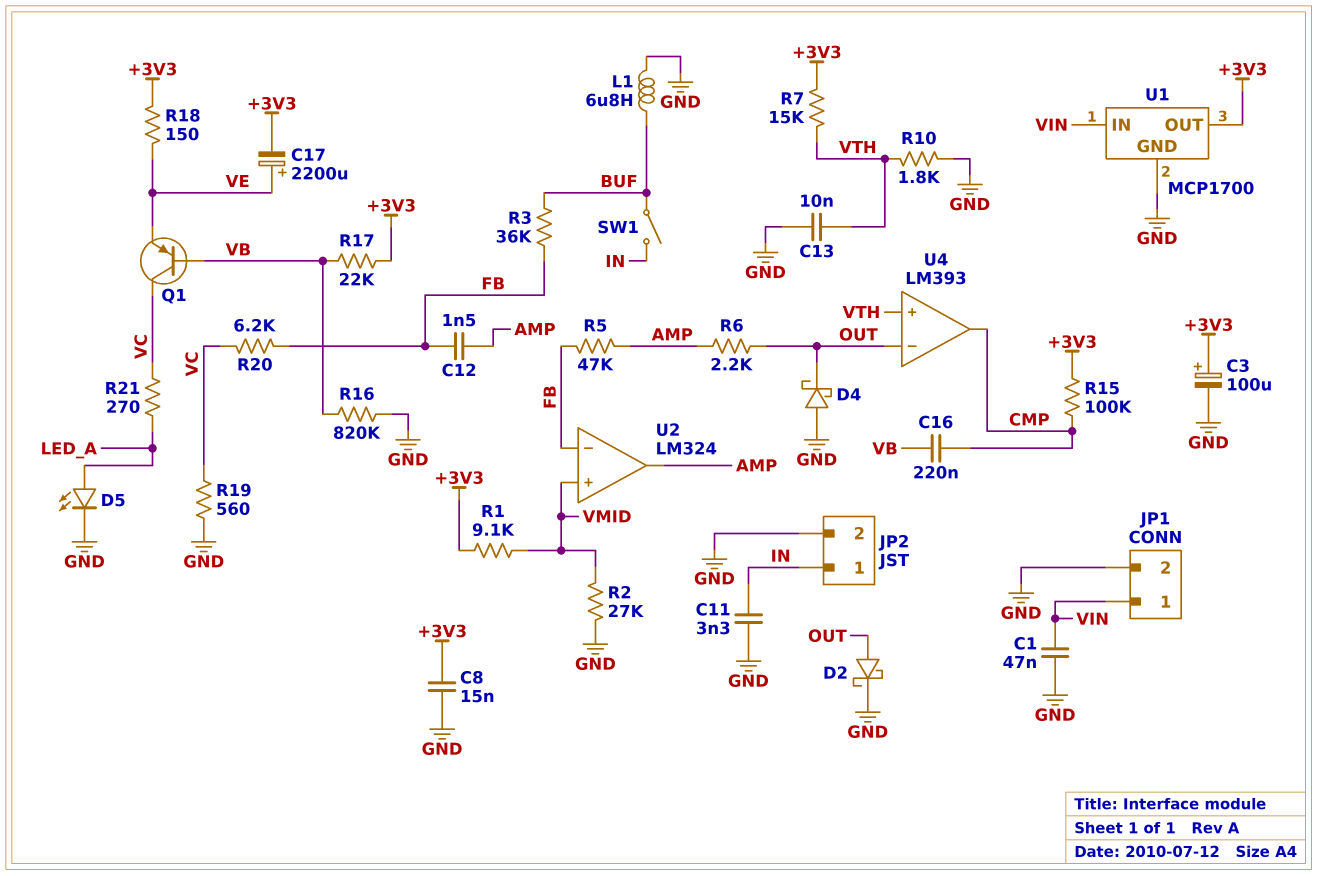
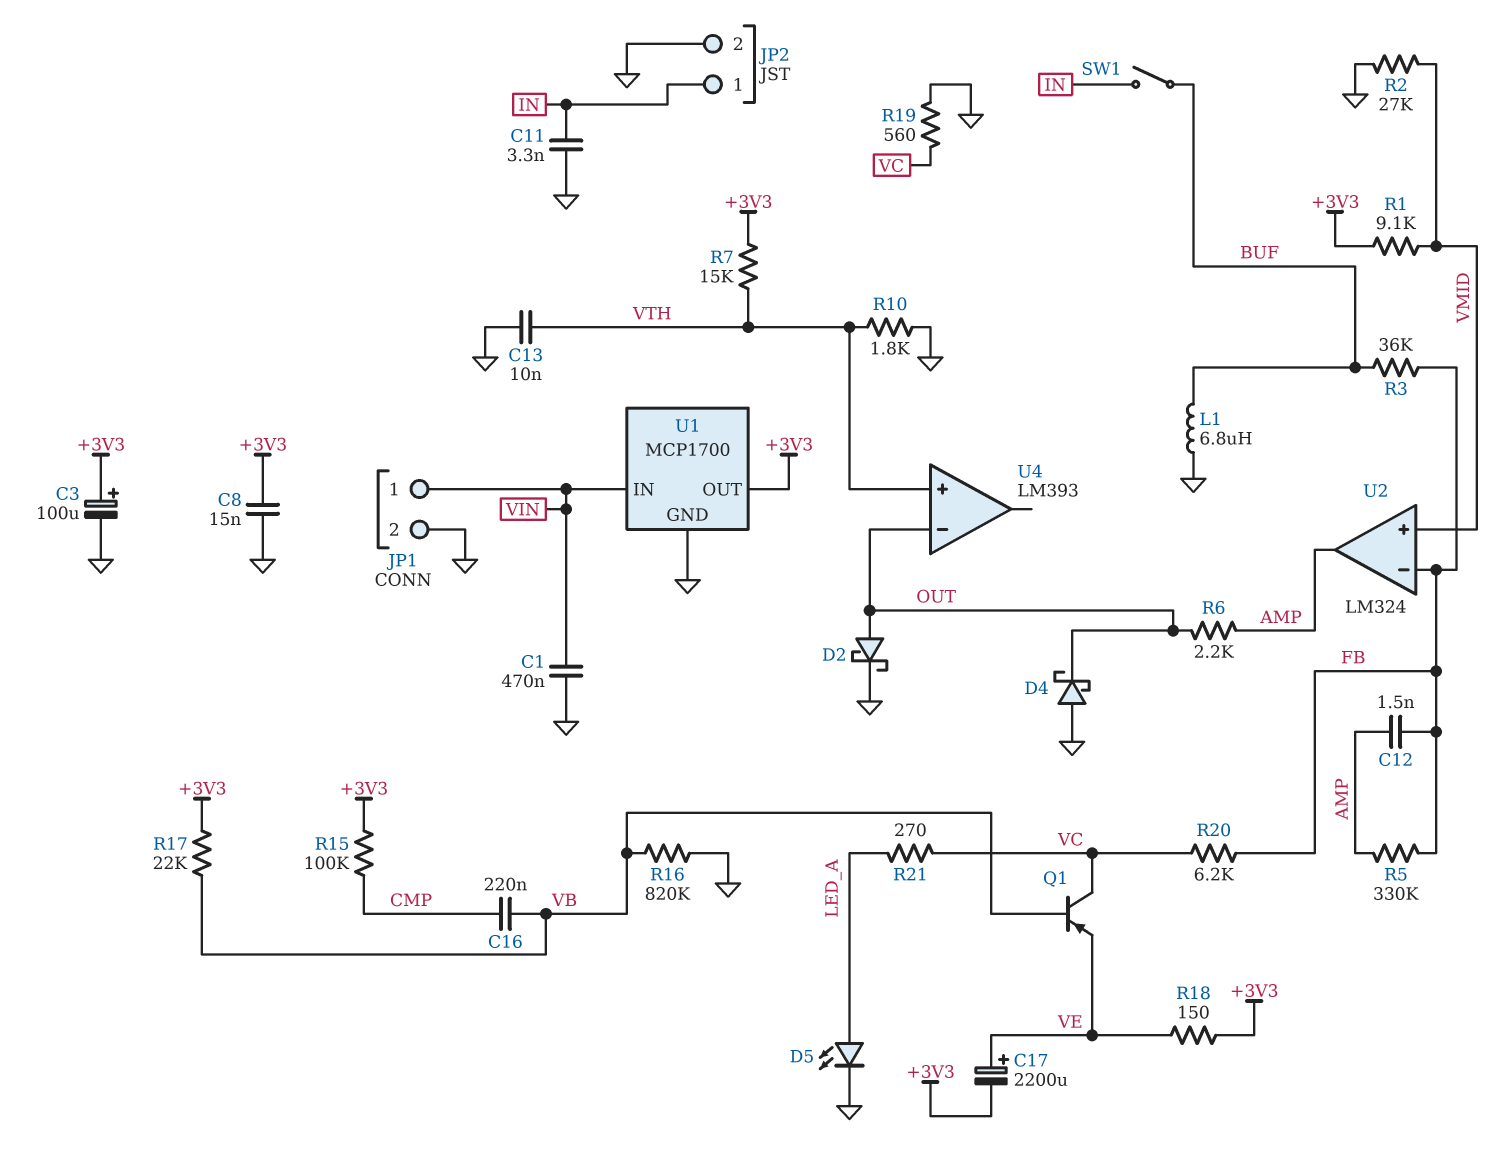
C1: 47nF (GND, VIN) -> 470nF (GND, VIN)
R5: 47k (AMP, FB) -> 330k (AMP, FB)
U4 pin out: CMP -> none

